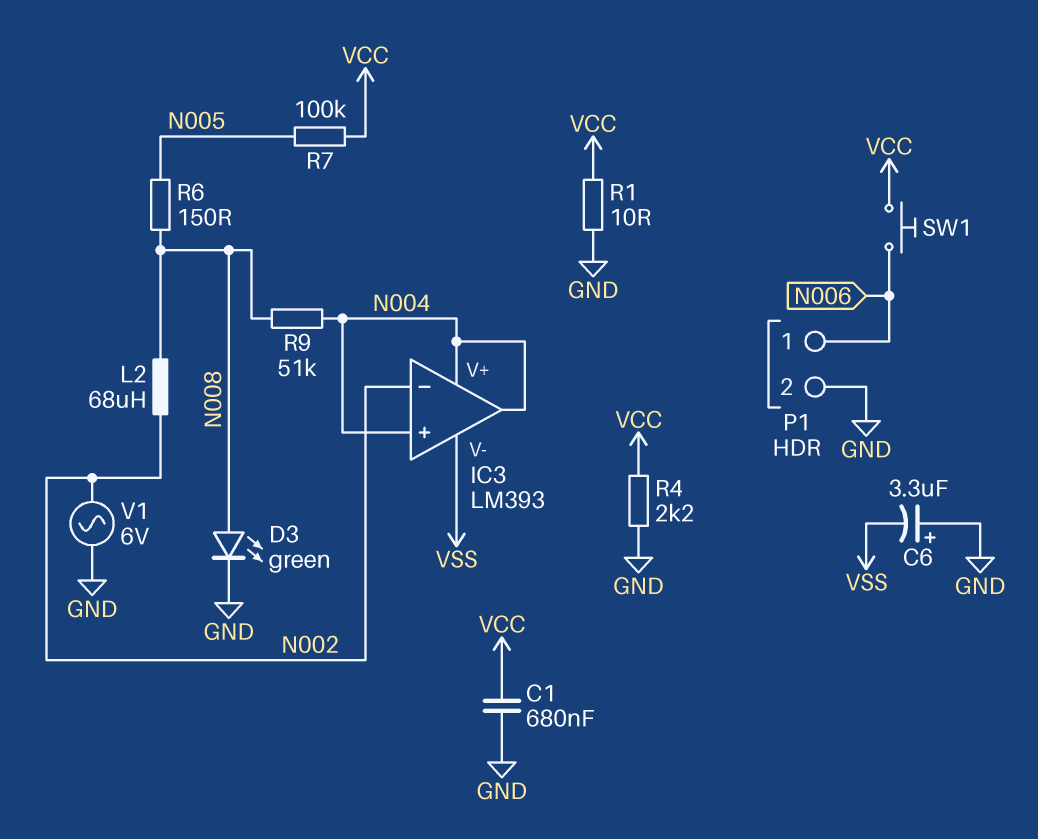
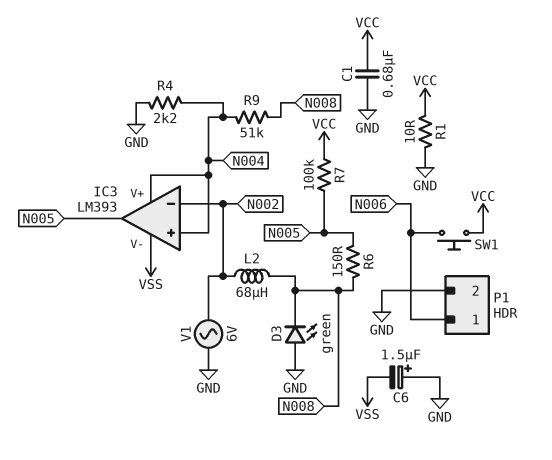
C6: 3.3uF (plus GND, minus VSS) -> 1.5uF (plus GND, minus VSS)
D3: LED green (A N008, K GND) -> LED green (A GND, K N008)
IC3 pin out: N004 -> N005
R4: 2.2k (GND, VCC) -> 2.2k (GND, N004)

